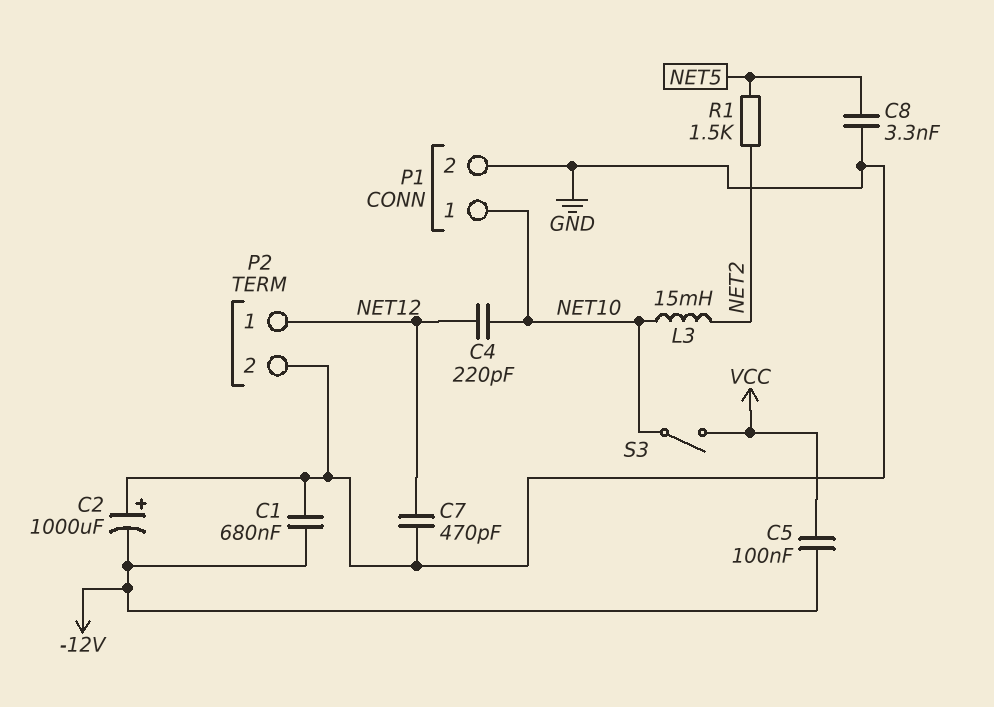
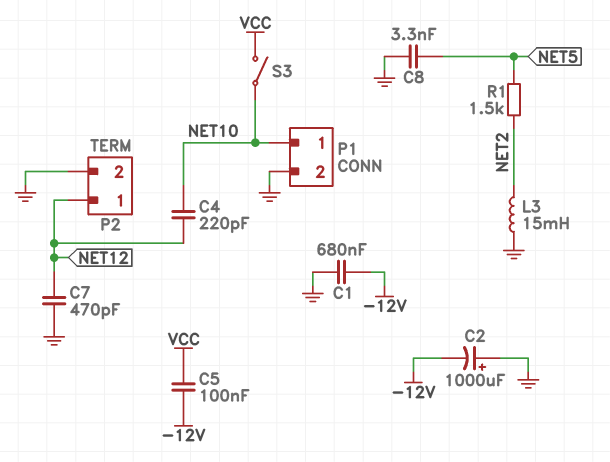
L3: 15mH (NET2, NET10) -> 15mH (GND, NET2)

